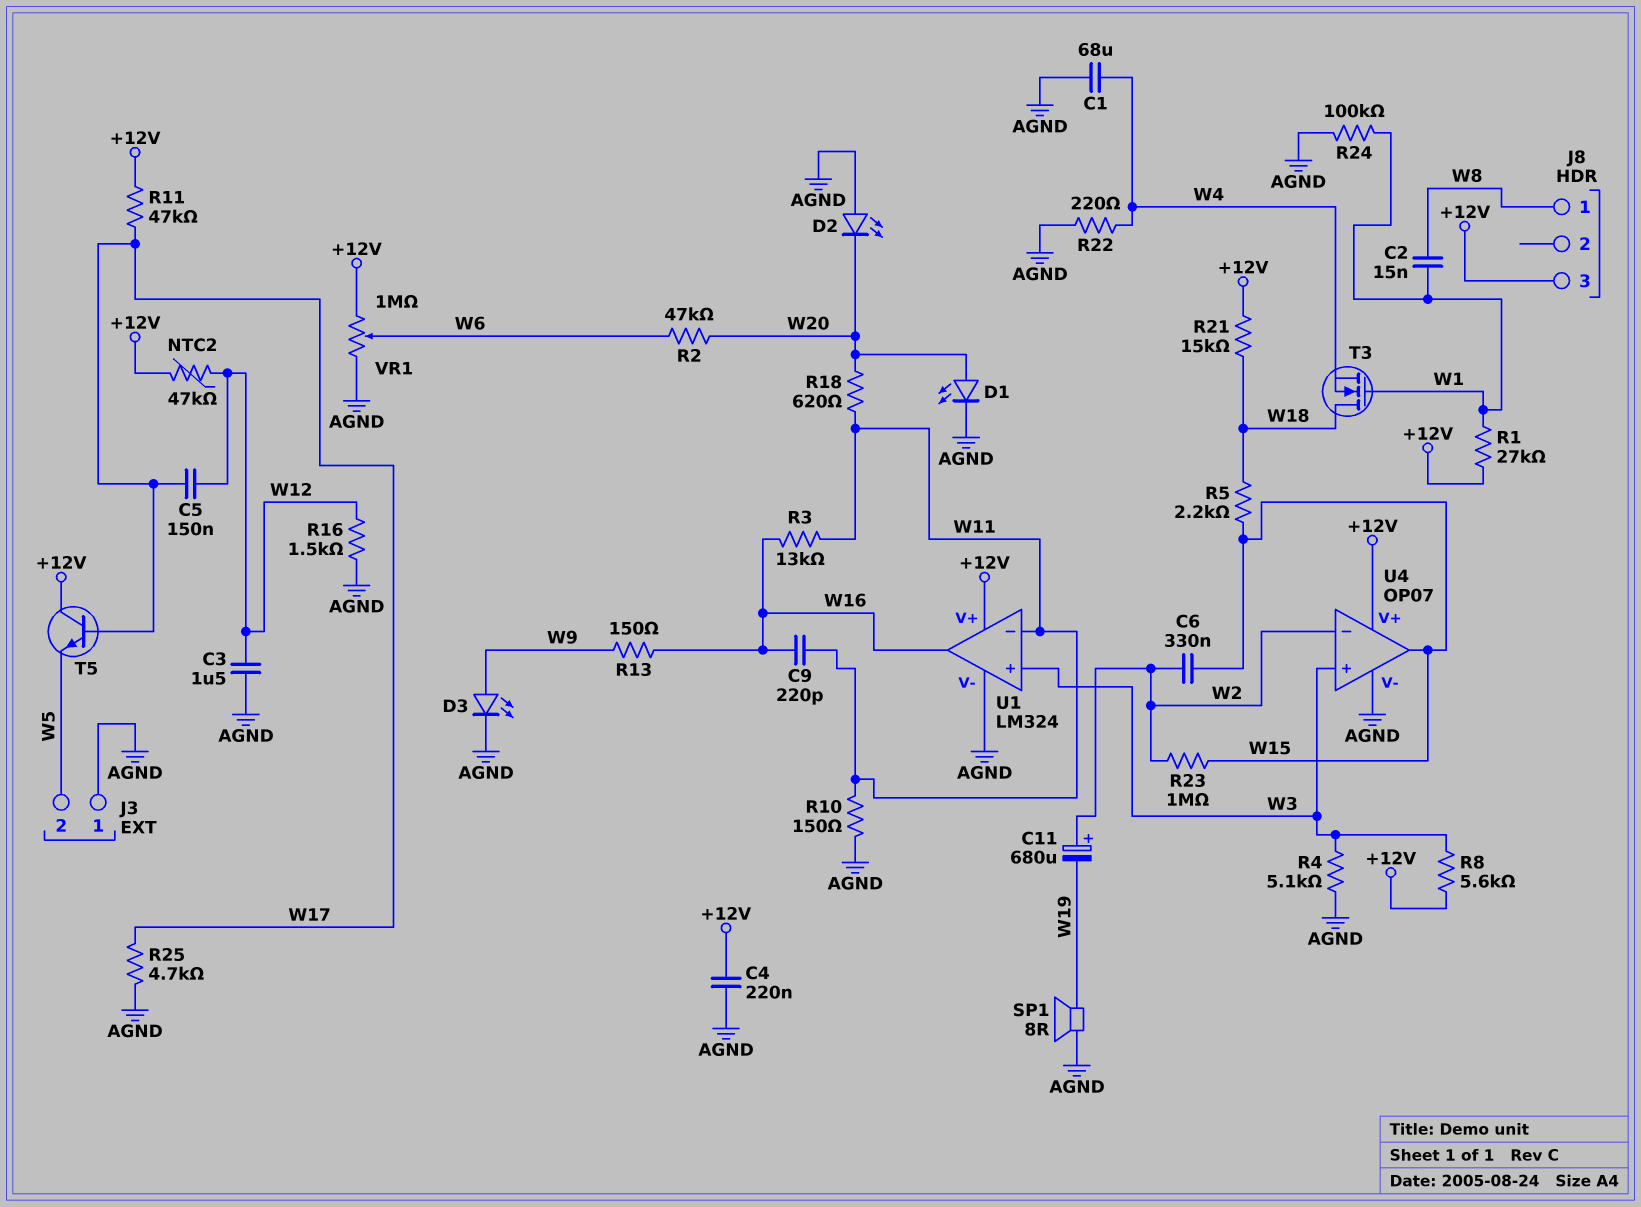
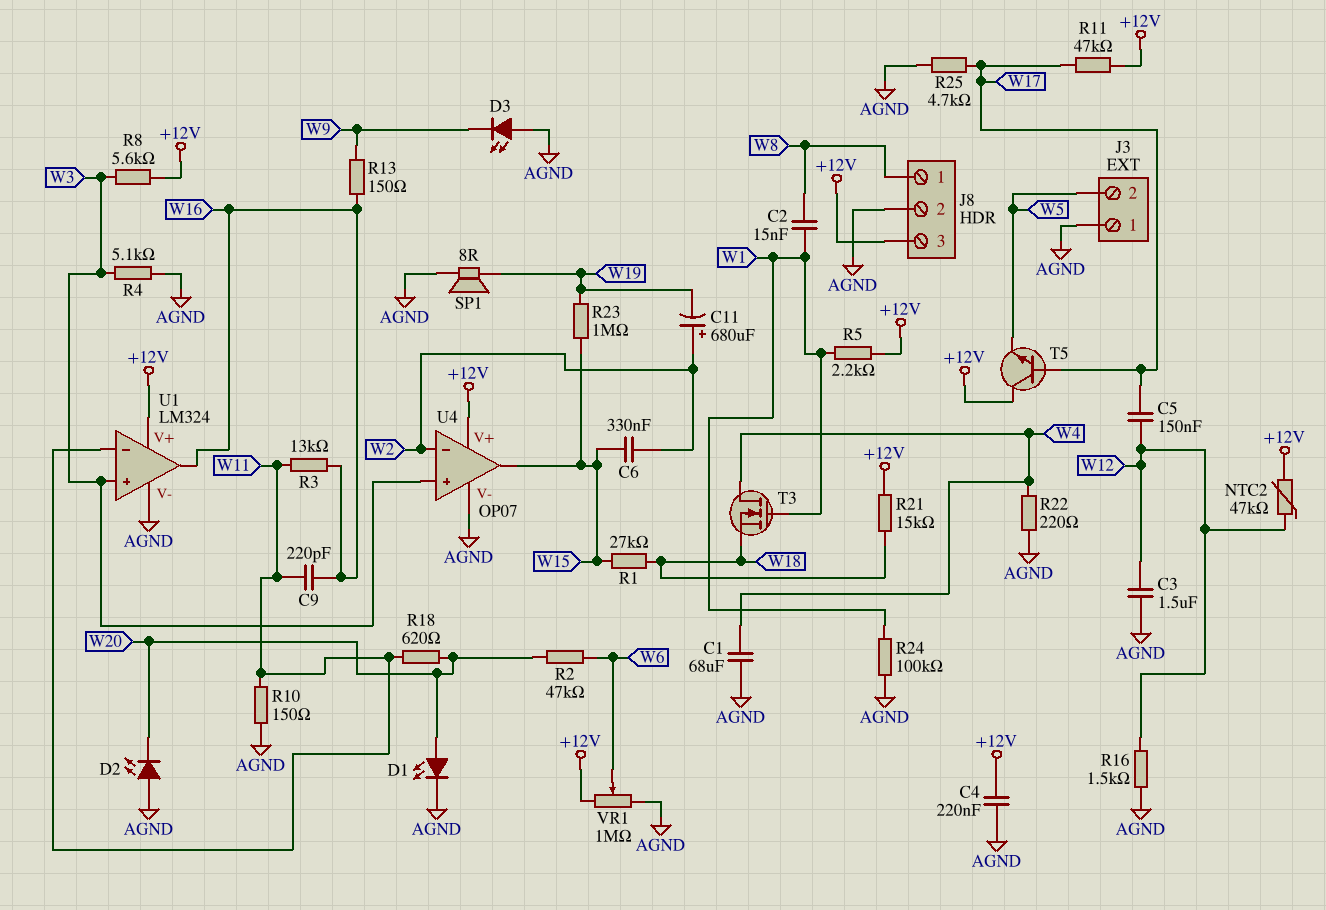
D3: LED (A W9, K AGND) -> LED (A AGND, K W9)
J8 pin 2: none -> AGND
R1: 27k (+12V, W1) -> 27k (W15, W18)
R5: 2.2k (W15, W18) -> 2.2k (+12V, W1)
R23: 1M (W2, W15) -> 1M (W15, W19)
T3: NMOS (G W1, D W18, S W4) -> NMOS (G W1, D W4, S W18)

